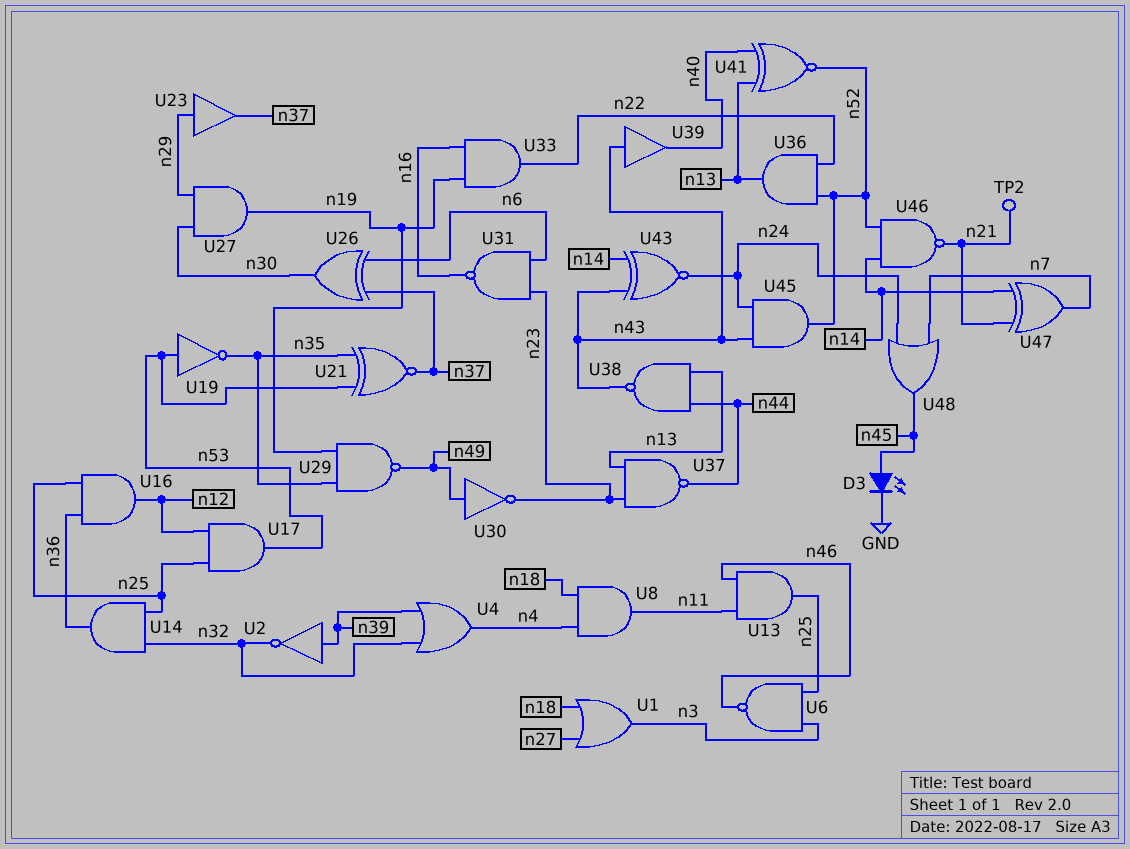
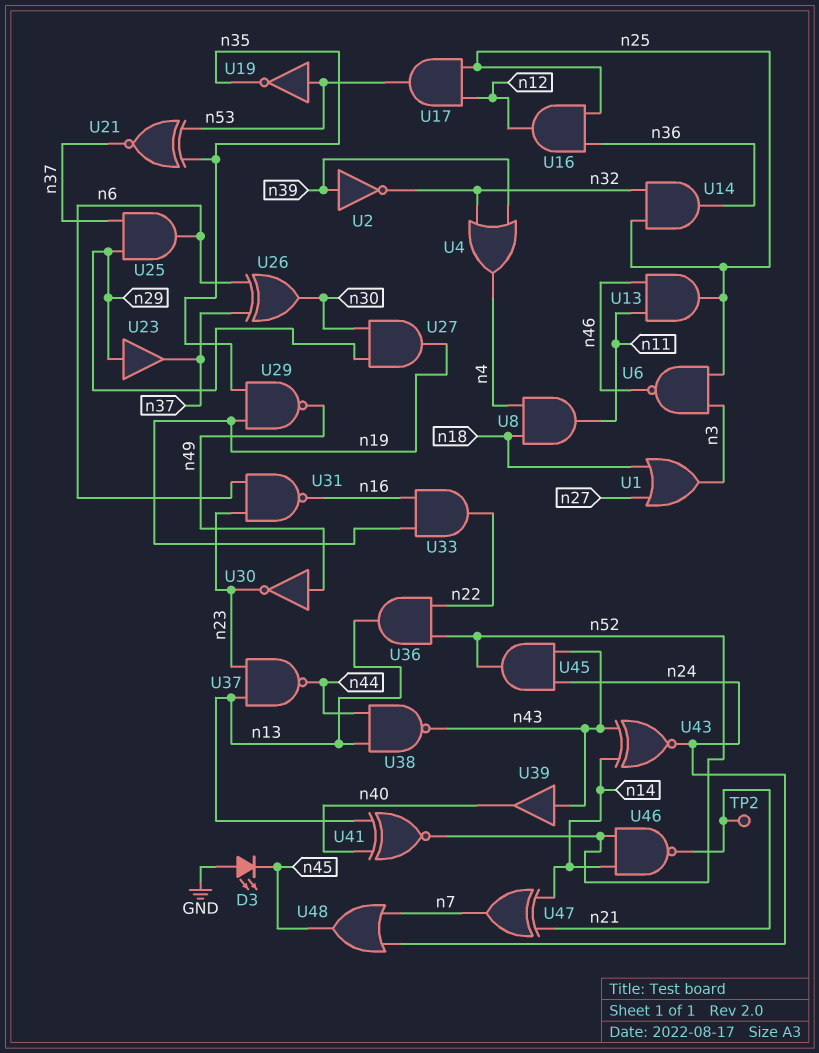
D3: LED (A n45, K GND) -> LED (A GND, K n45)
U25: none -> AND (in n29, in n37, out n6)

